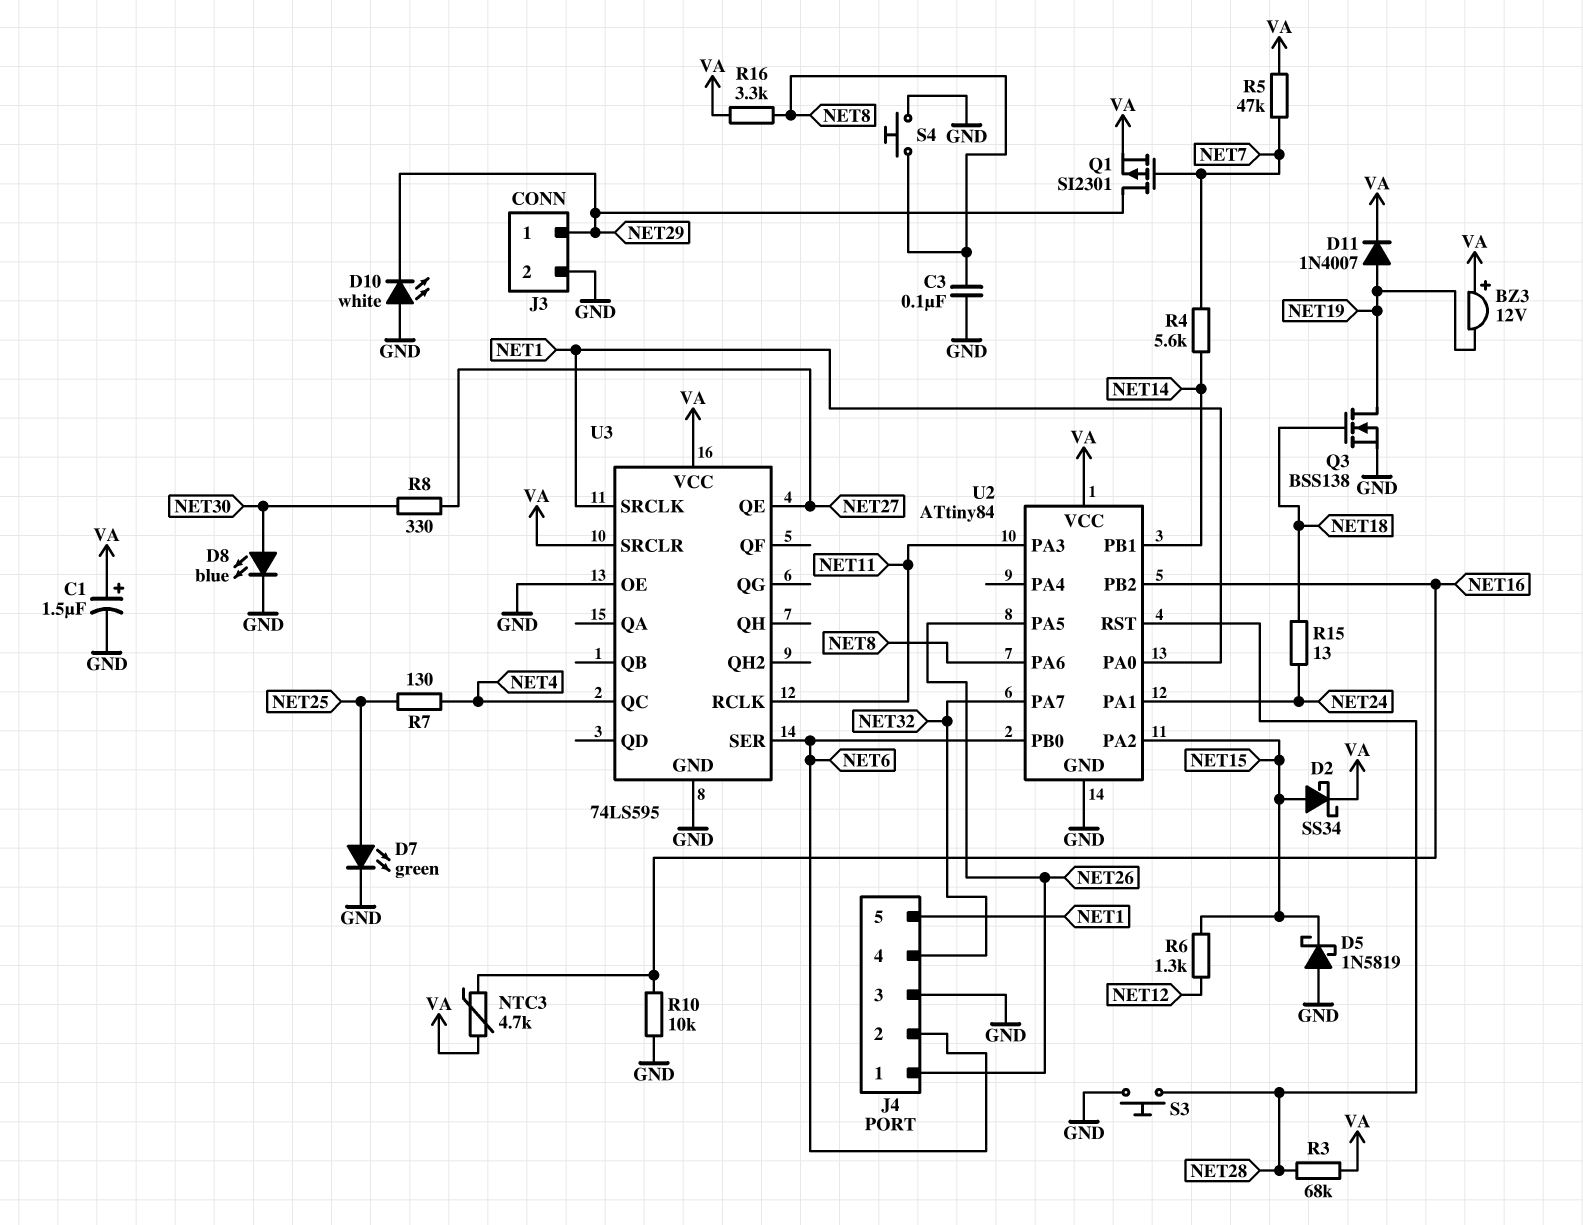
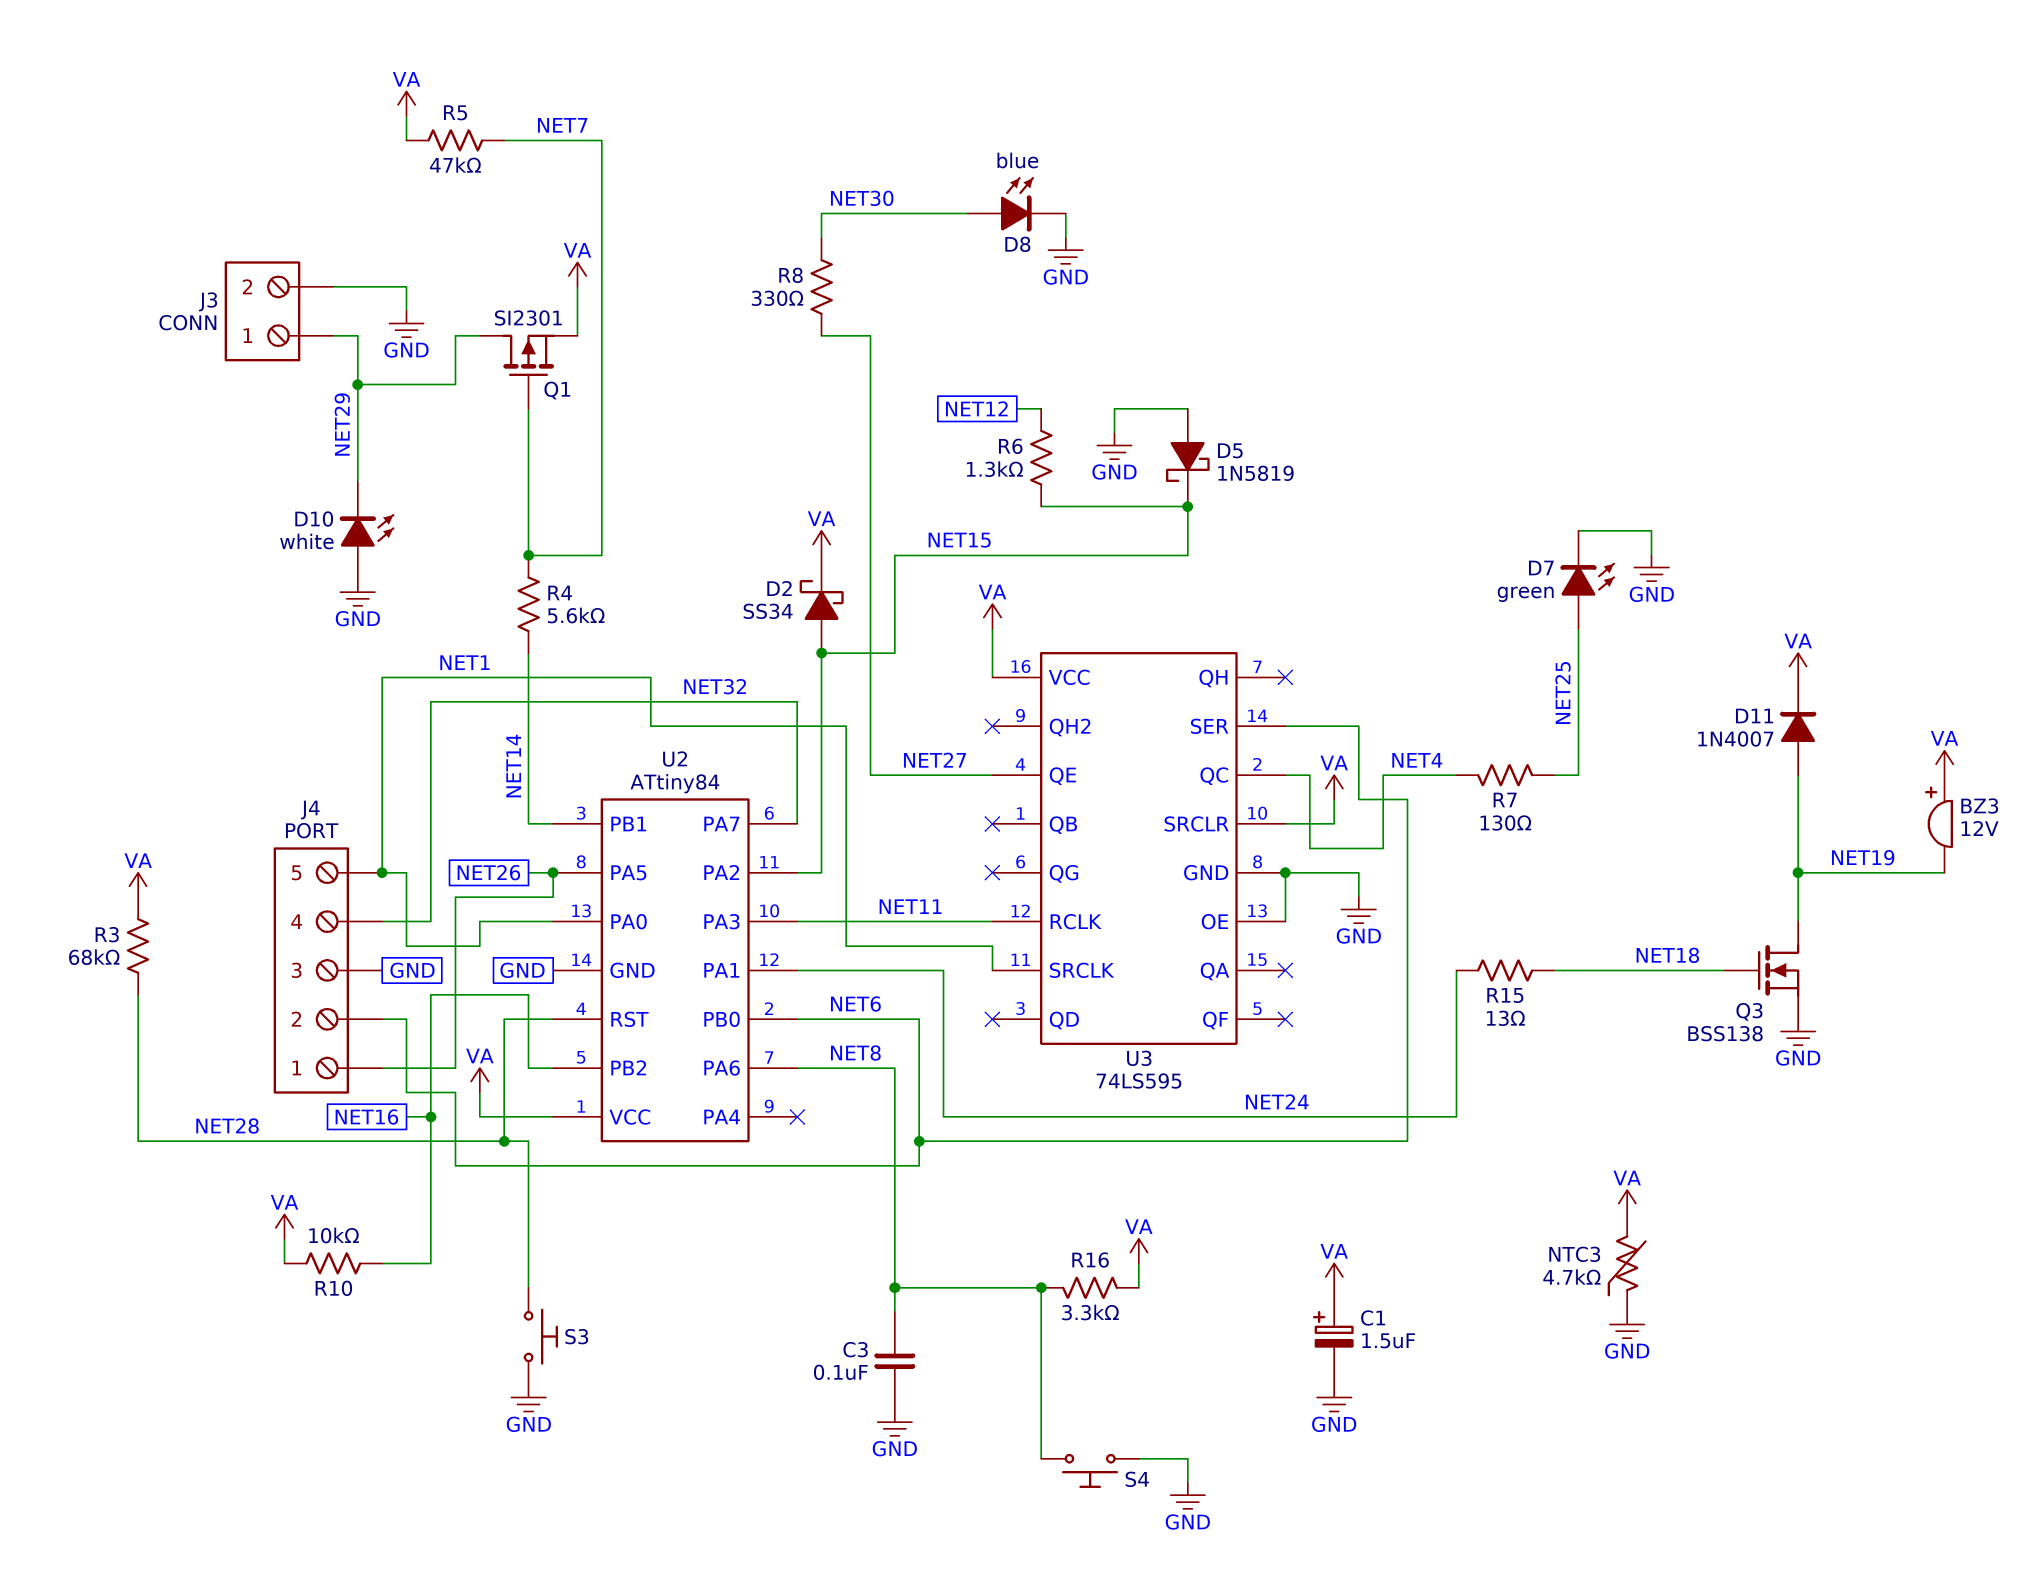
NTC3: 4.7k (NET16, VA) -> 4.7k (GND, VA)
R10: 10k (GND, NET16) -> 10k (NET16, VA)

